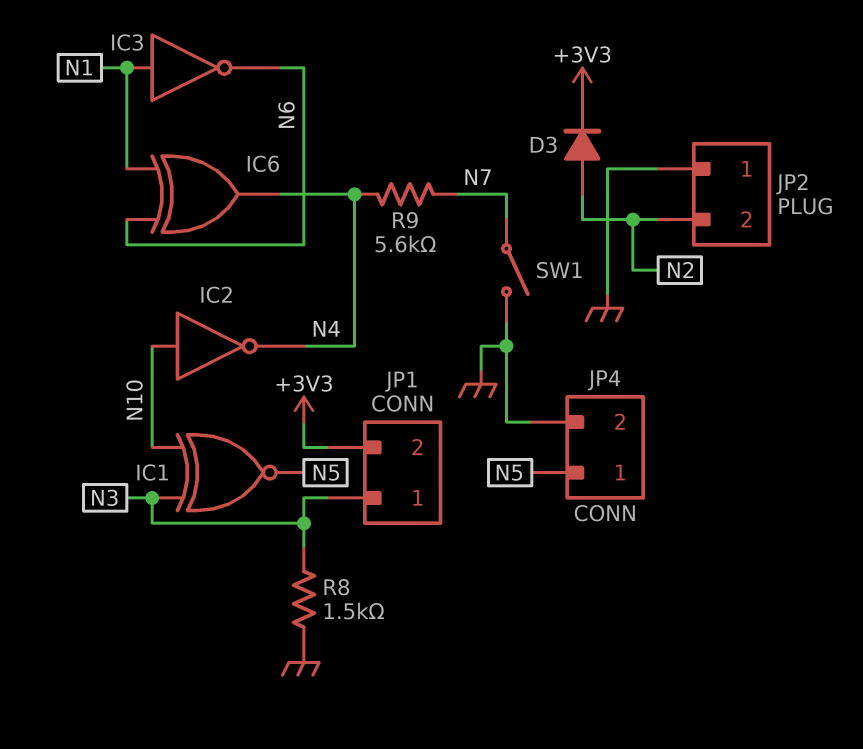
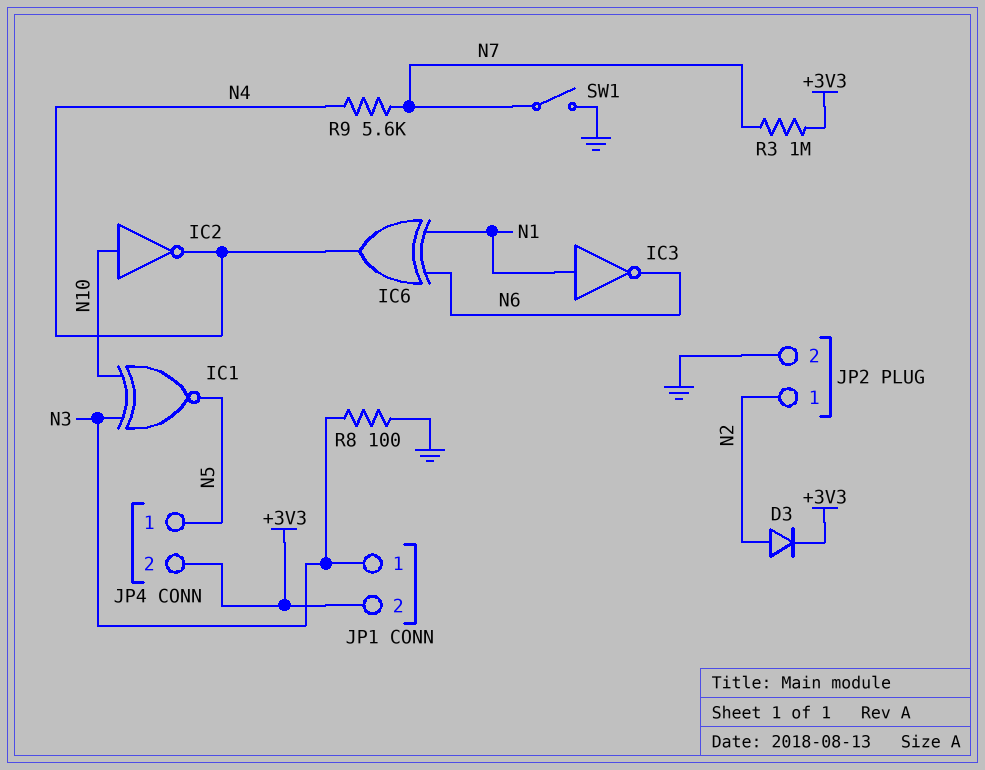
JP2 pin 1: GND -> N2
JP2 pin 2: N2 -> GND
JP4 pin 2: GND -> +3V3
R3: none -> 1M (+3V3, N7)
R8: 1.5k (GND, N3) -> 100 (GND, N3)

